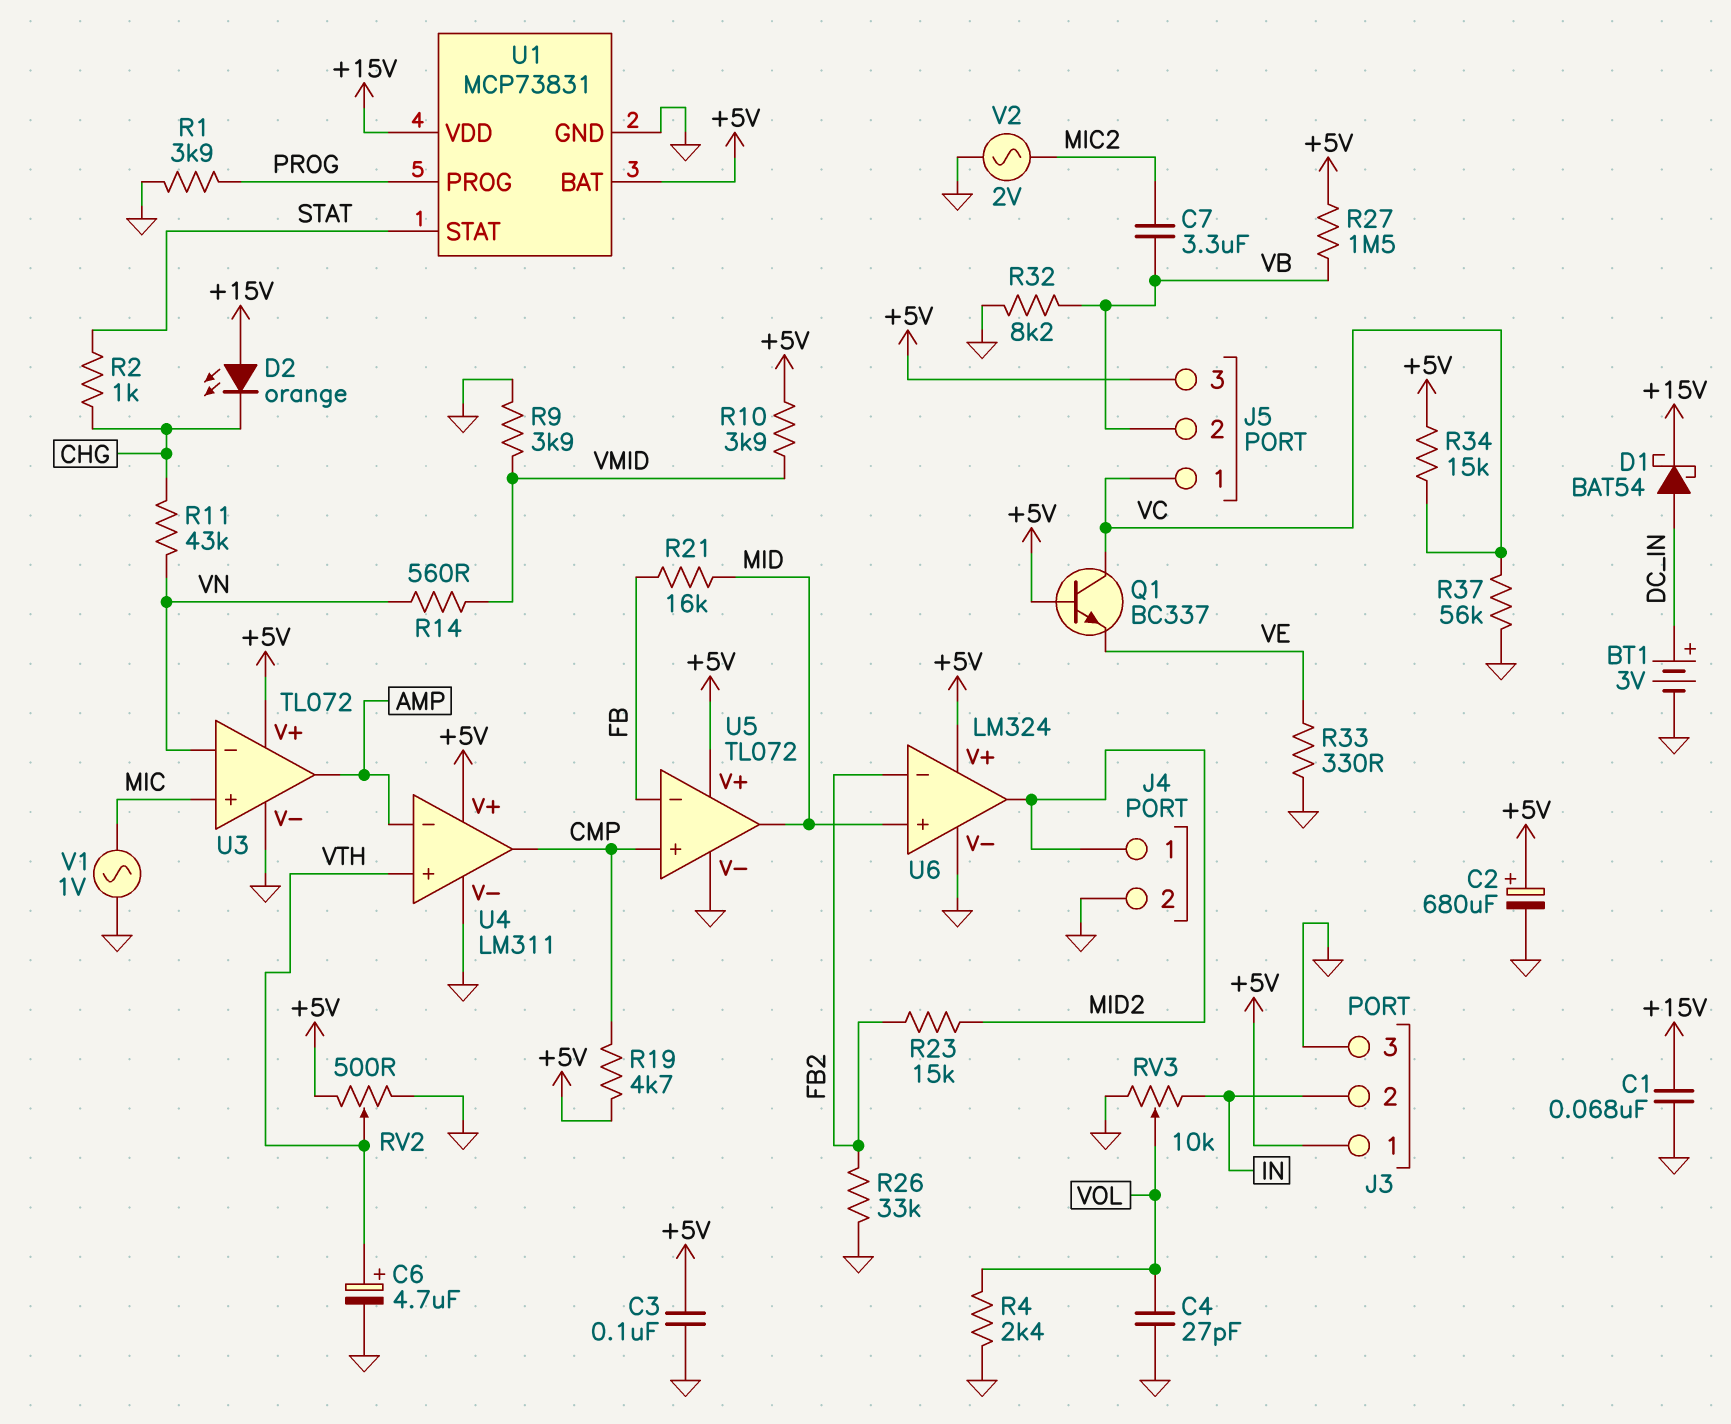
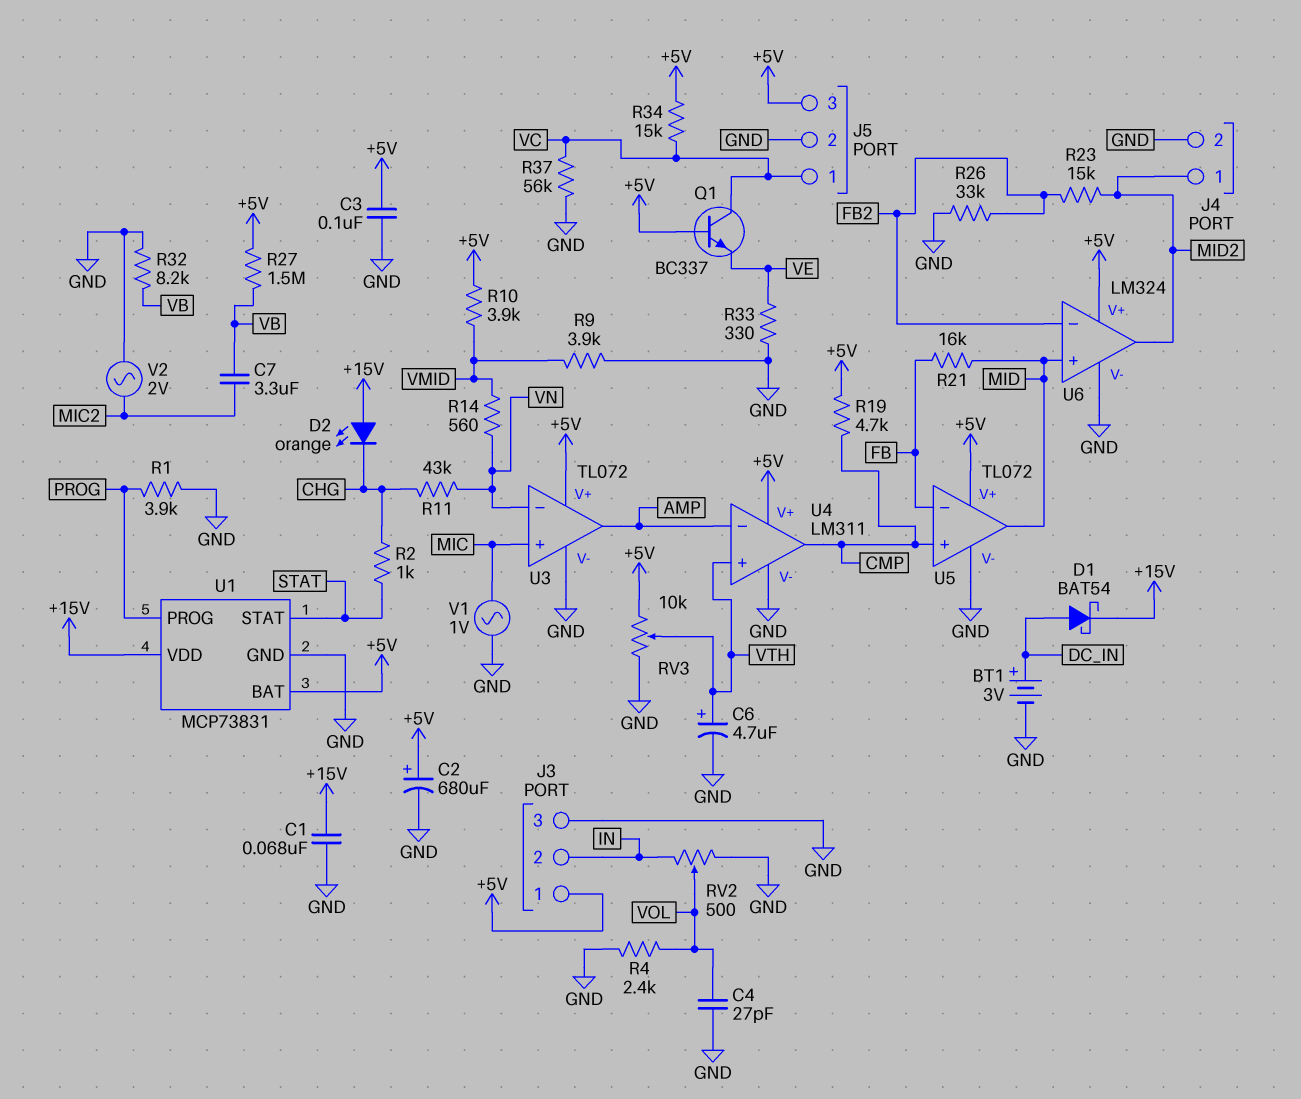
J5 pin 2: VB -> GND
RV2: 500 (+5V, GND, wiper VTH) -> 500 (GND, IN, wiper VOL)
RV3: 10k (GND, IN, wiper VOL) -> 10k (+5V, GND, wiper VTH)

